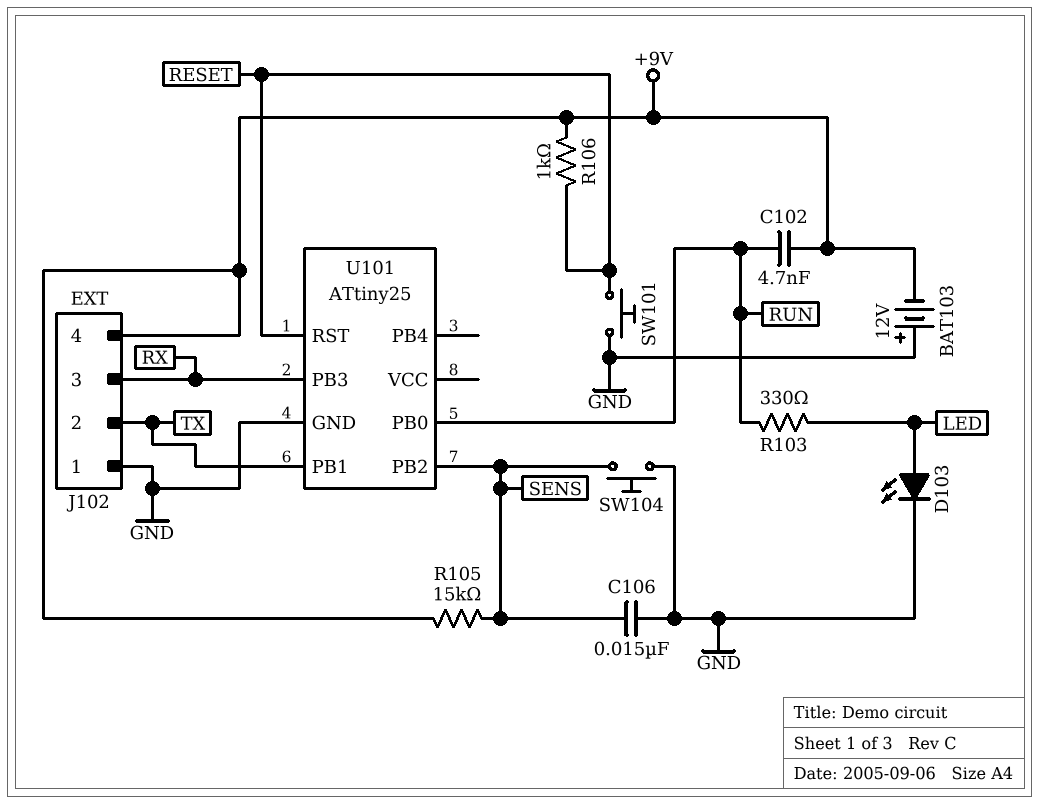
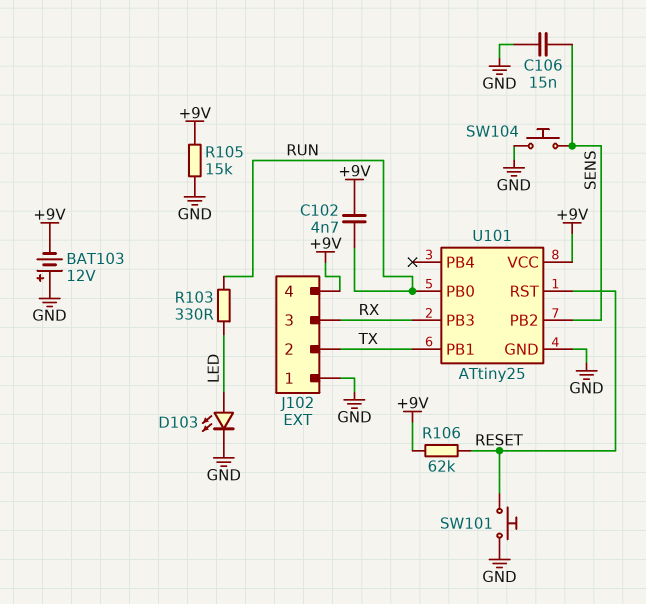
R105: 15k (+9V, SENS) -> 15k (+9V, GND)
R106: 1k (+9V, RESET) -> 62k (+9V, RESET)
U101 pin VCC: none -> +9V

